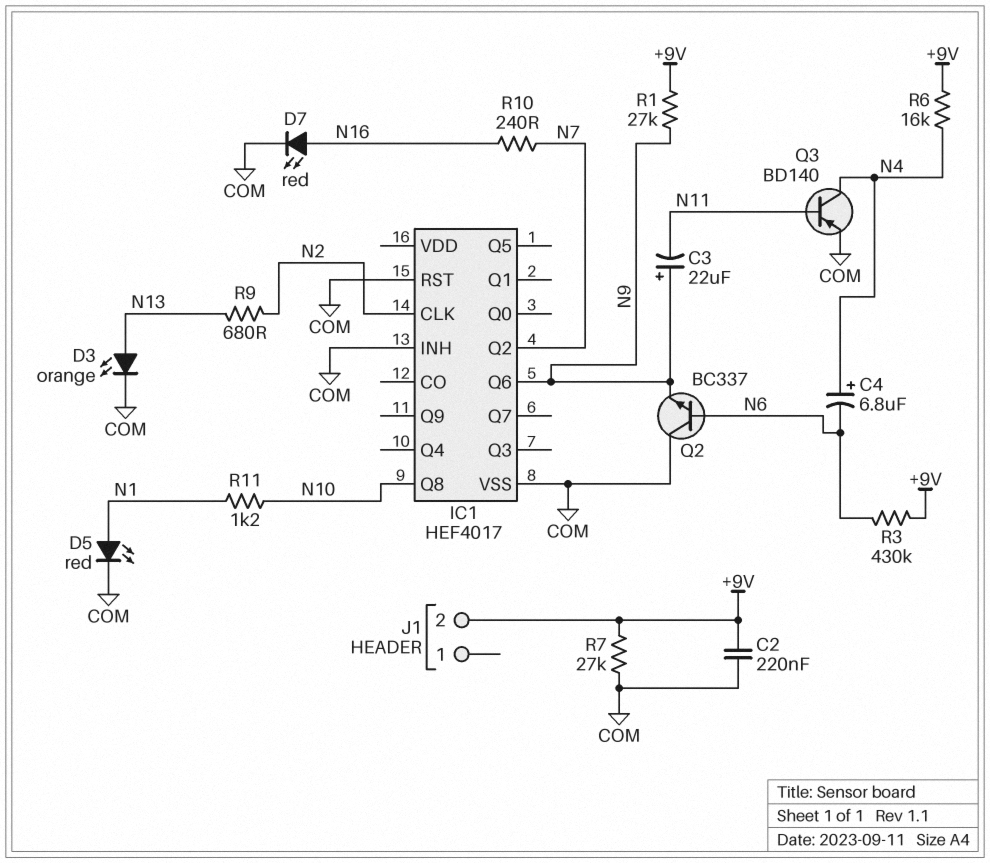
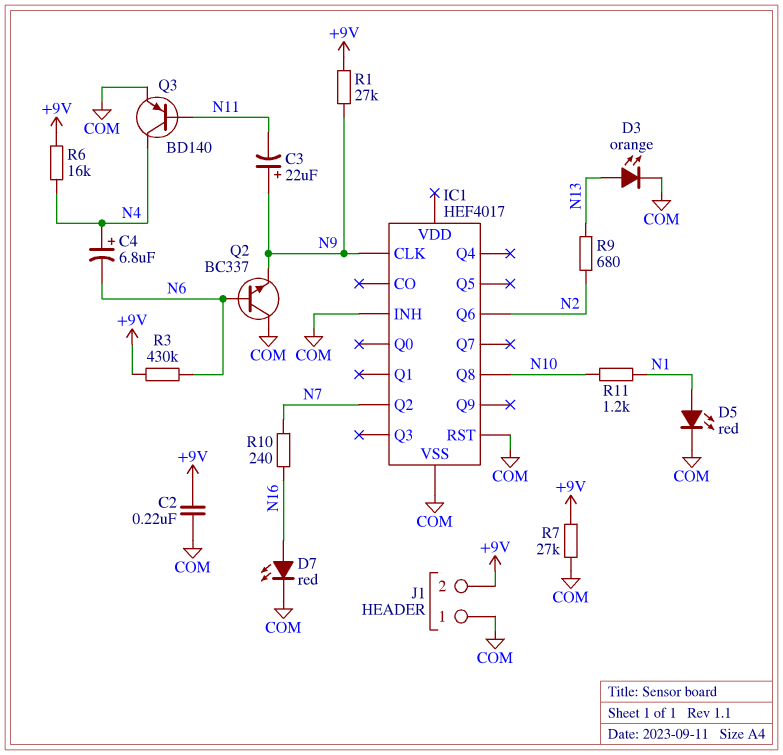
IC1 pin CLK: N2 -> N9
IC1 pin Q6: N9 -> N2
J1 pin 1: none -> COM

